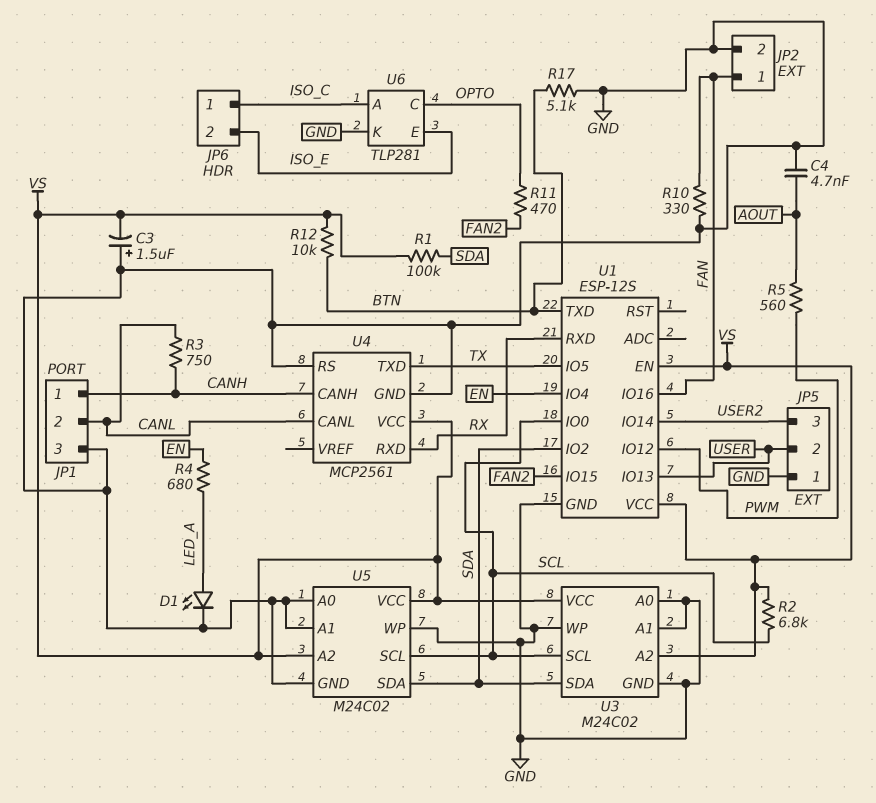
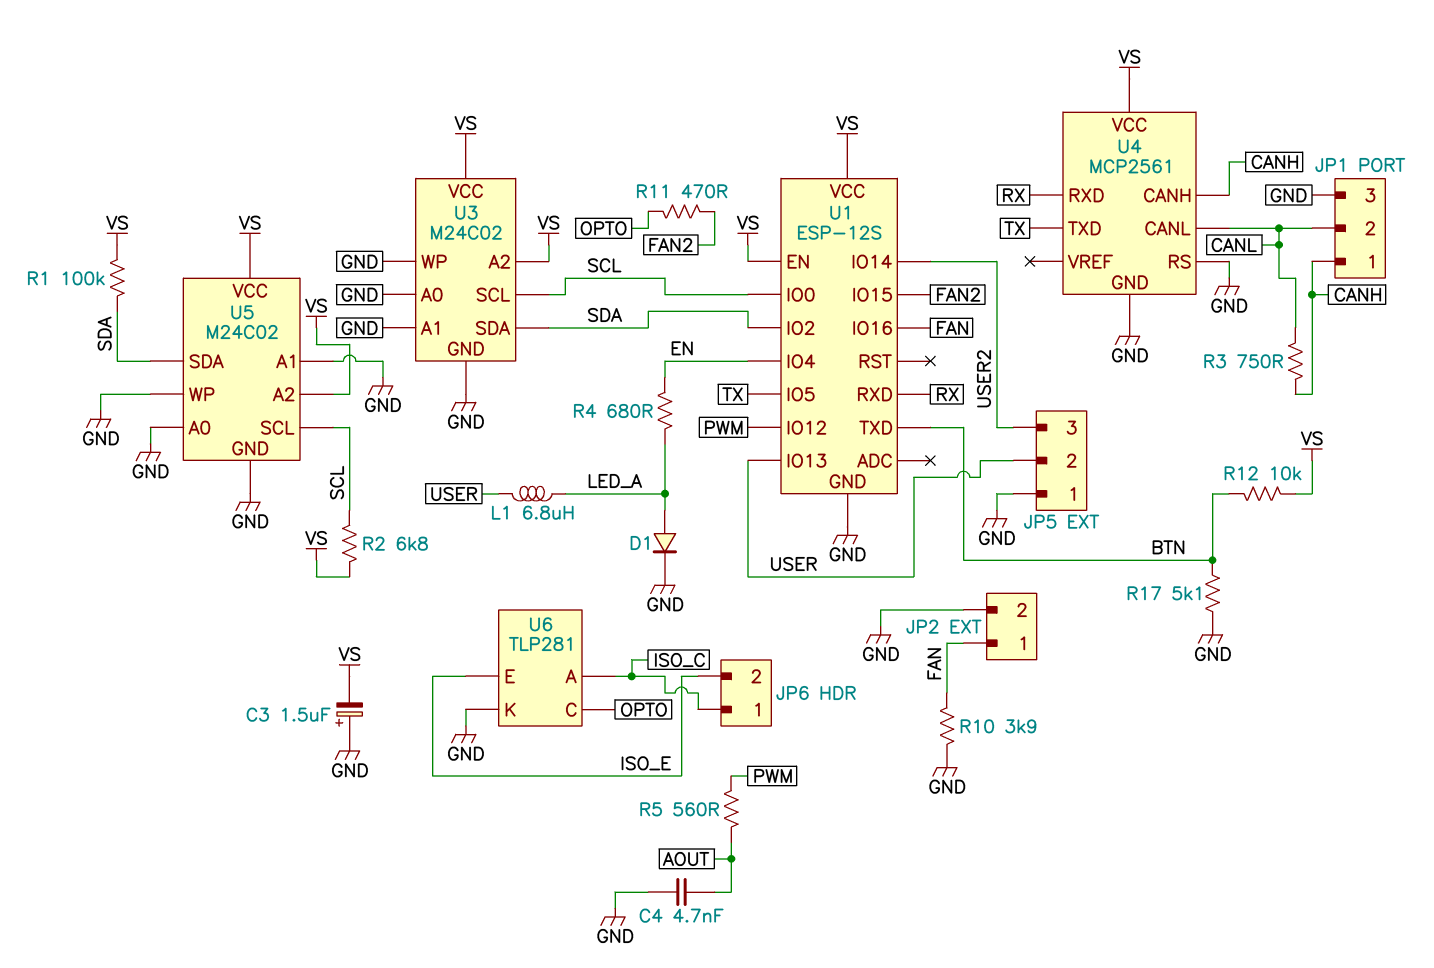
D1: LED (A LED_A, K GND) -> diode (A LED_A, K GND)
L1: none -> 6.8uH (LED_A, USER)
R10: 330 (FAN, GND) -> 3.9k (FAN, GND)

